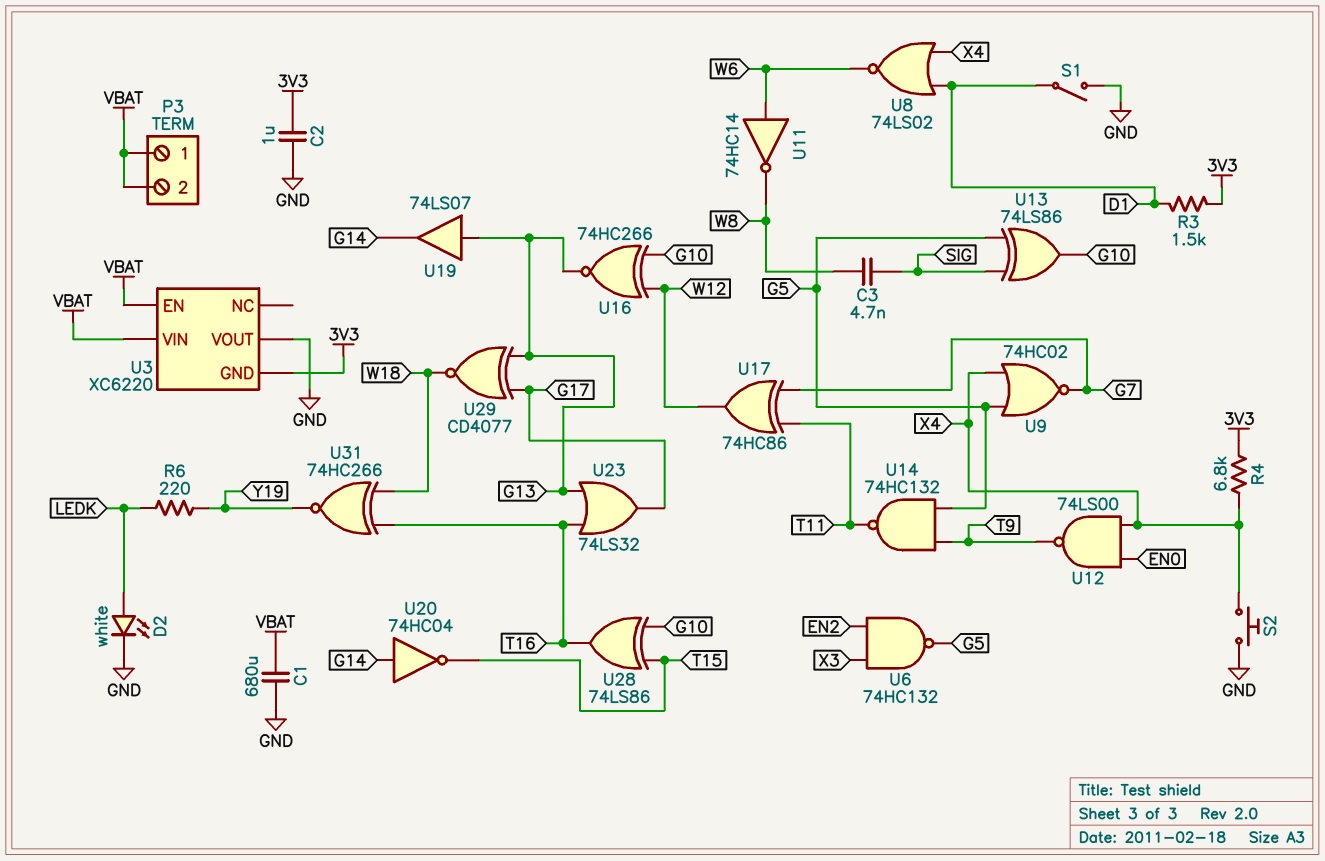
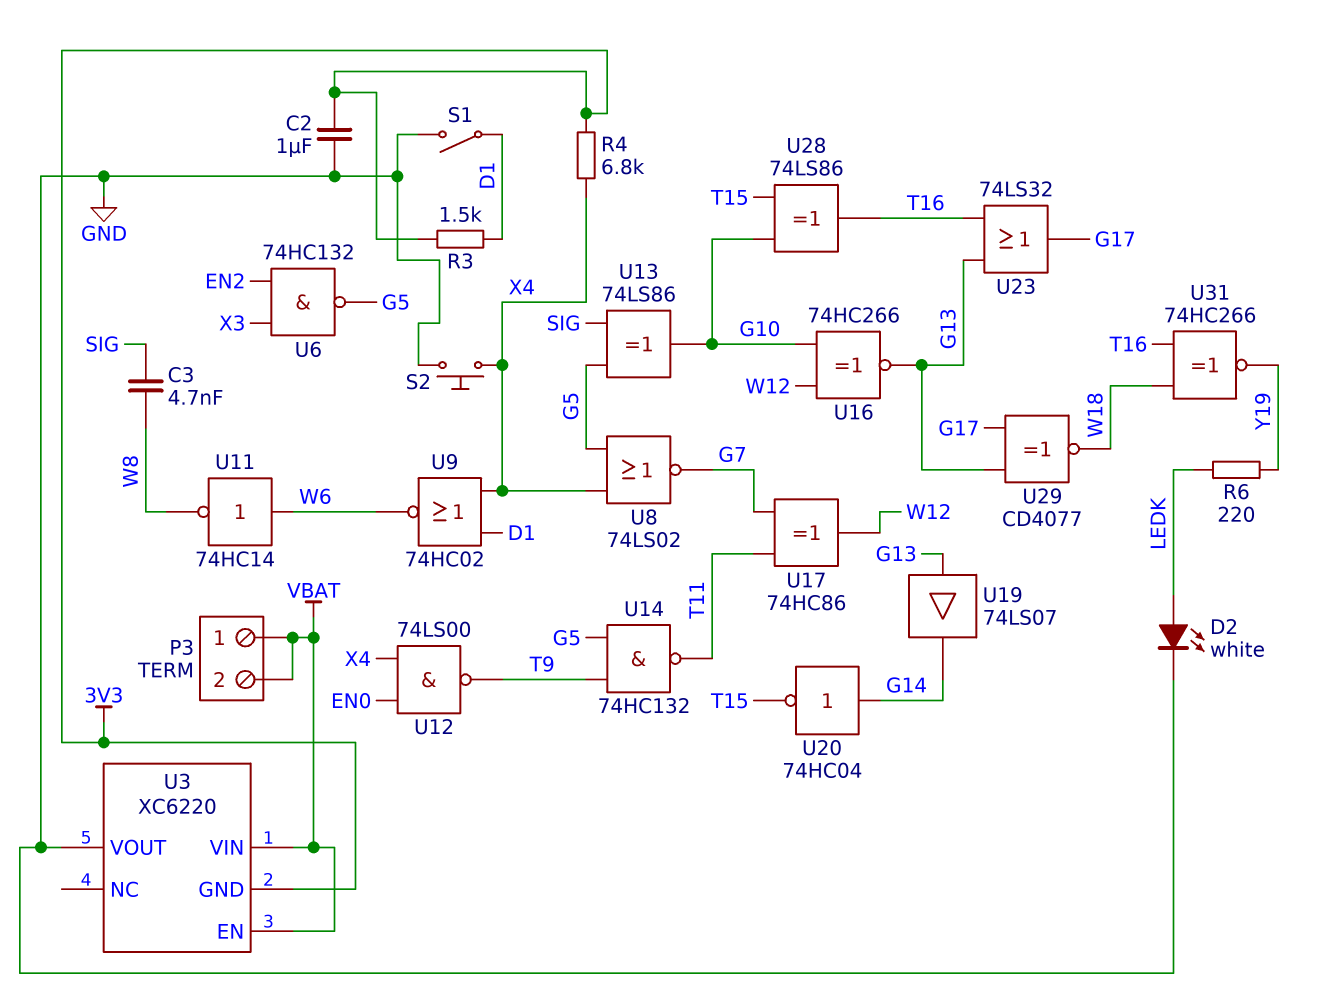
C1: 680uF (GND, VBAT) -> none
U8: NOR 74LS02 (in D1, in X4, out W6) -> NOR 74LS02 (in G5, in X4, out G7)
U9: NOR 74HC02 (in G5, in X4, out G7) -> NOR 74HC02 (in D1, in X4, out W6)

